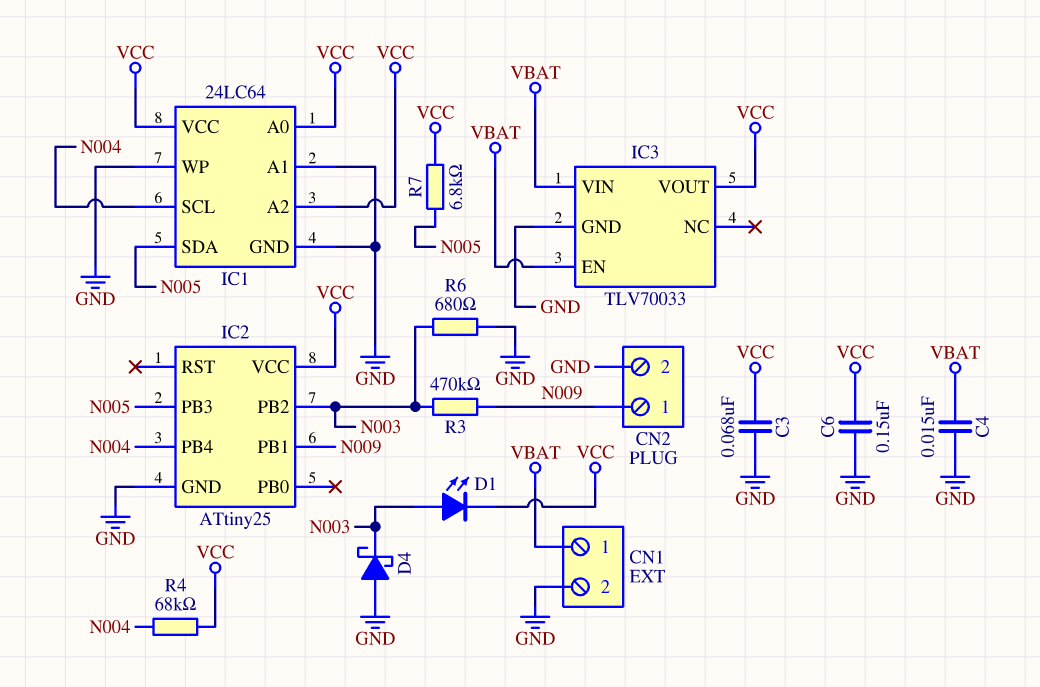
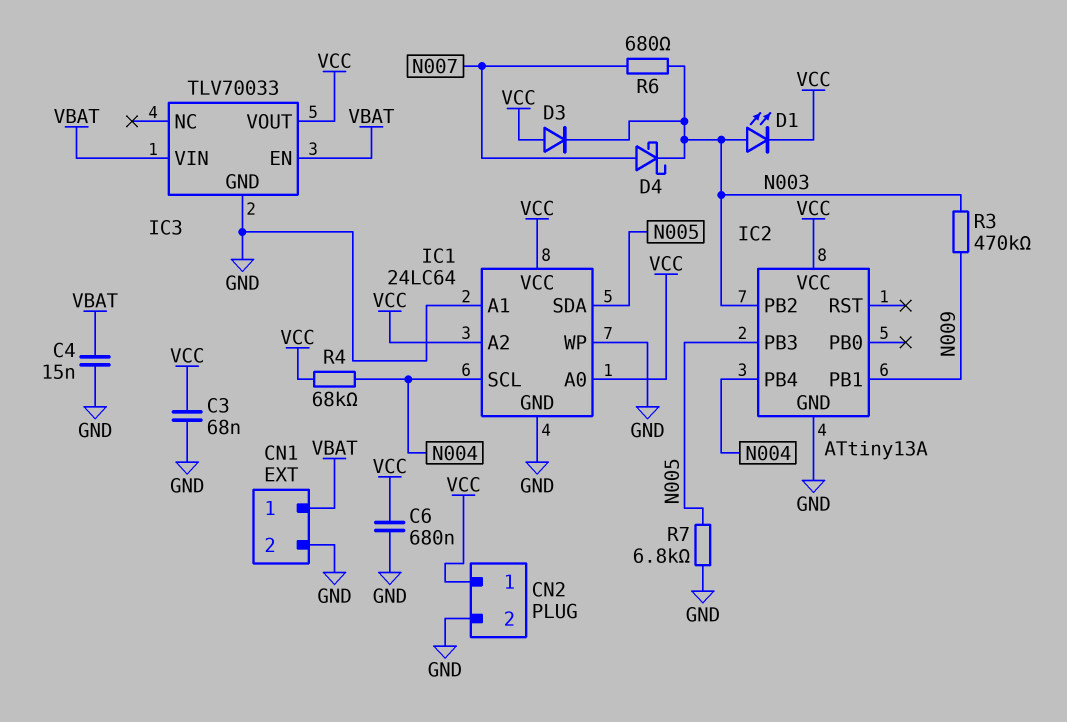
C6: 150nF (GND, VCC) -> 680nF (GND, VCC)
CN2 pin 1: N009 -> VCC
D3: none -> diode (A VCC, K N003)
D4: schottky (A GND, K N003) -> schottky (A N007, K N003)
IC2: ATtiny25 -> ATtiny13A
R6: 680 (GND, N003) -> 680 (N003, N007)
R7: 6.8k (N005, VCC) -> 6.8k (GND, N005)

